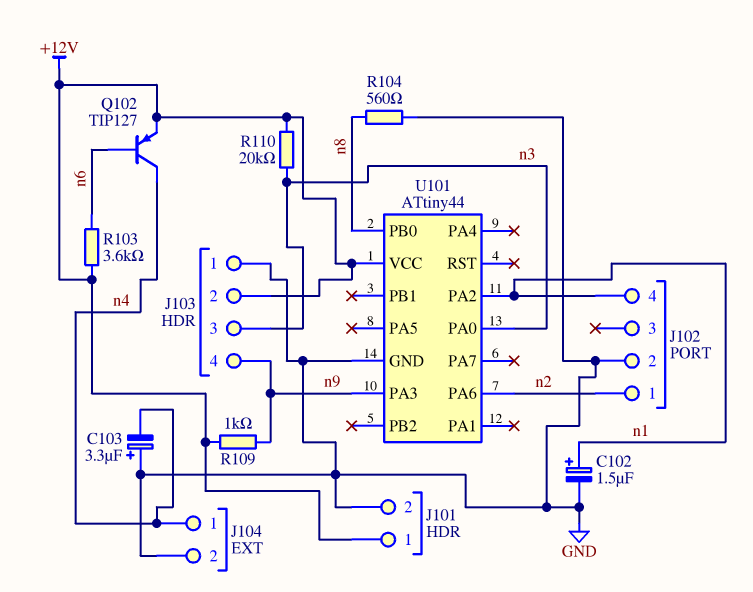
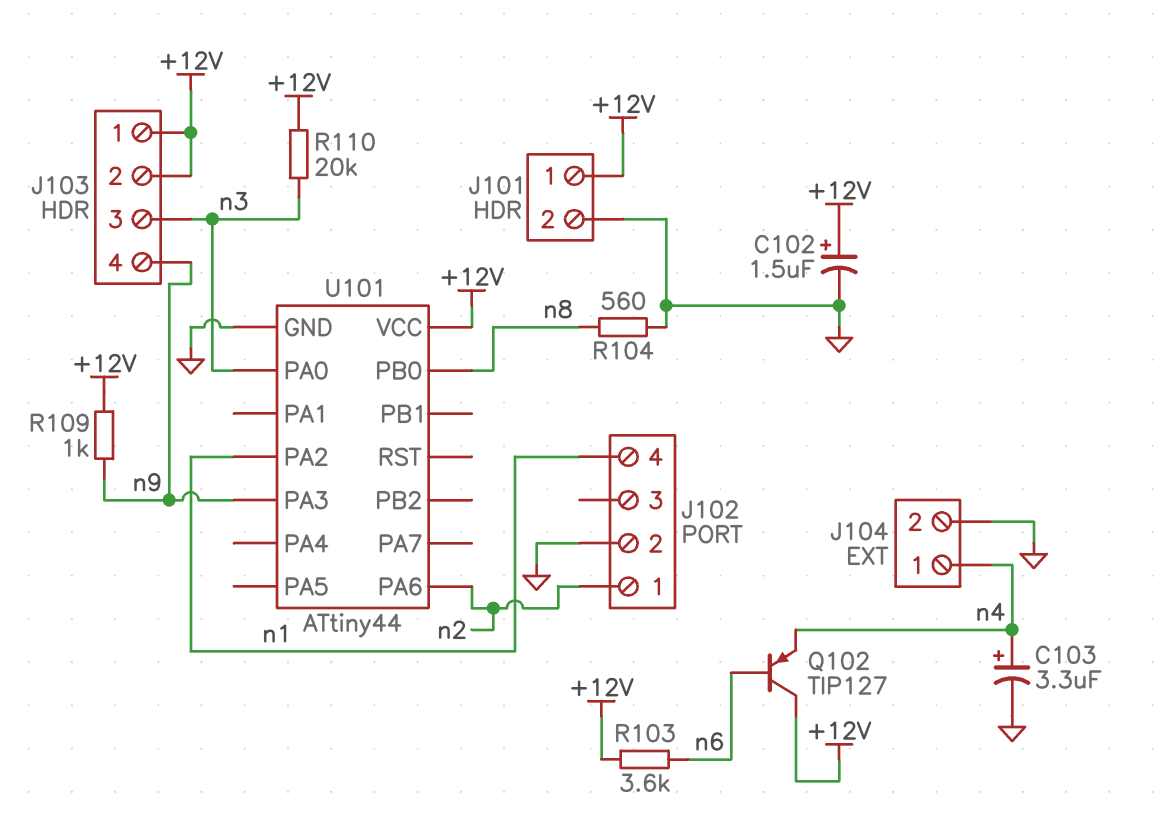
C102: 1.5uF (plus n1, minus GND) -> 1.5uF (plus +12V, minus GND)
C103: 3.3uF (plus GND, minus n4) -> 3.3uF (plus n4, minus GND)
J103 pin 1: GND -> +12V
Q102: PNP TIP127 (B n6, C n4, E +12V) -> PNP TIP127 (B n6, C +12V, E n4)

